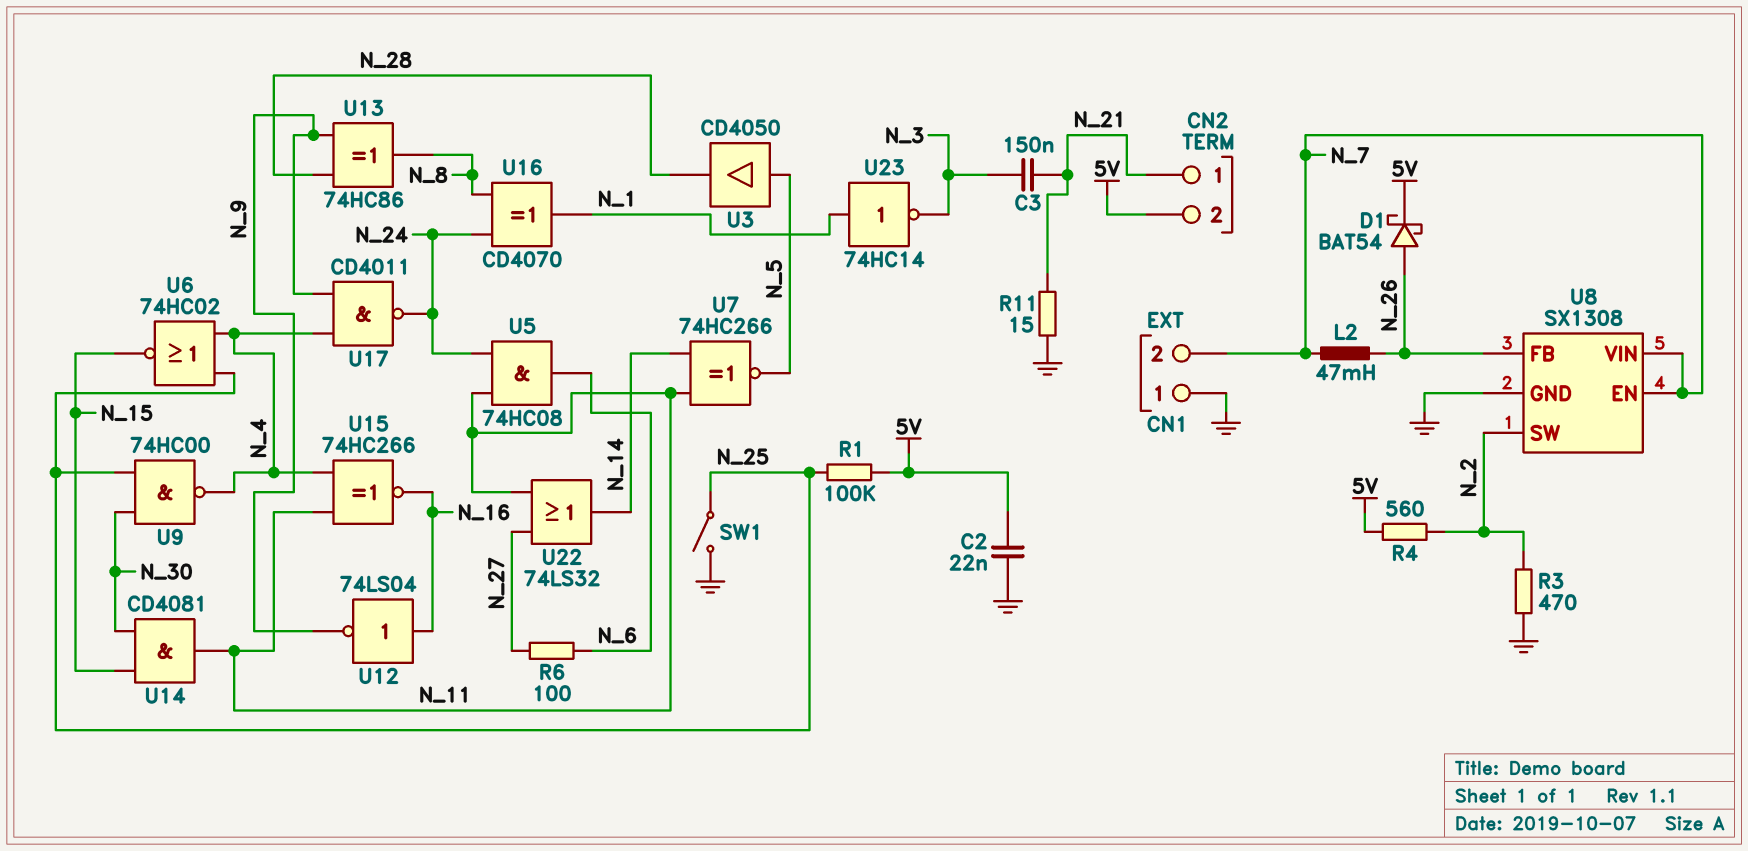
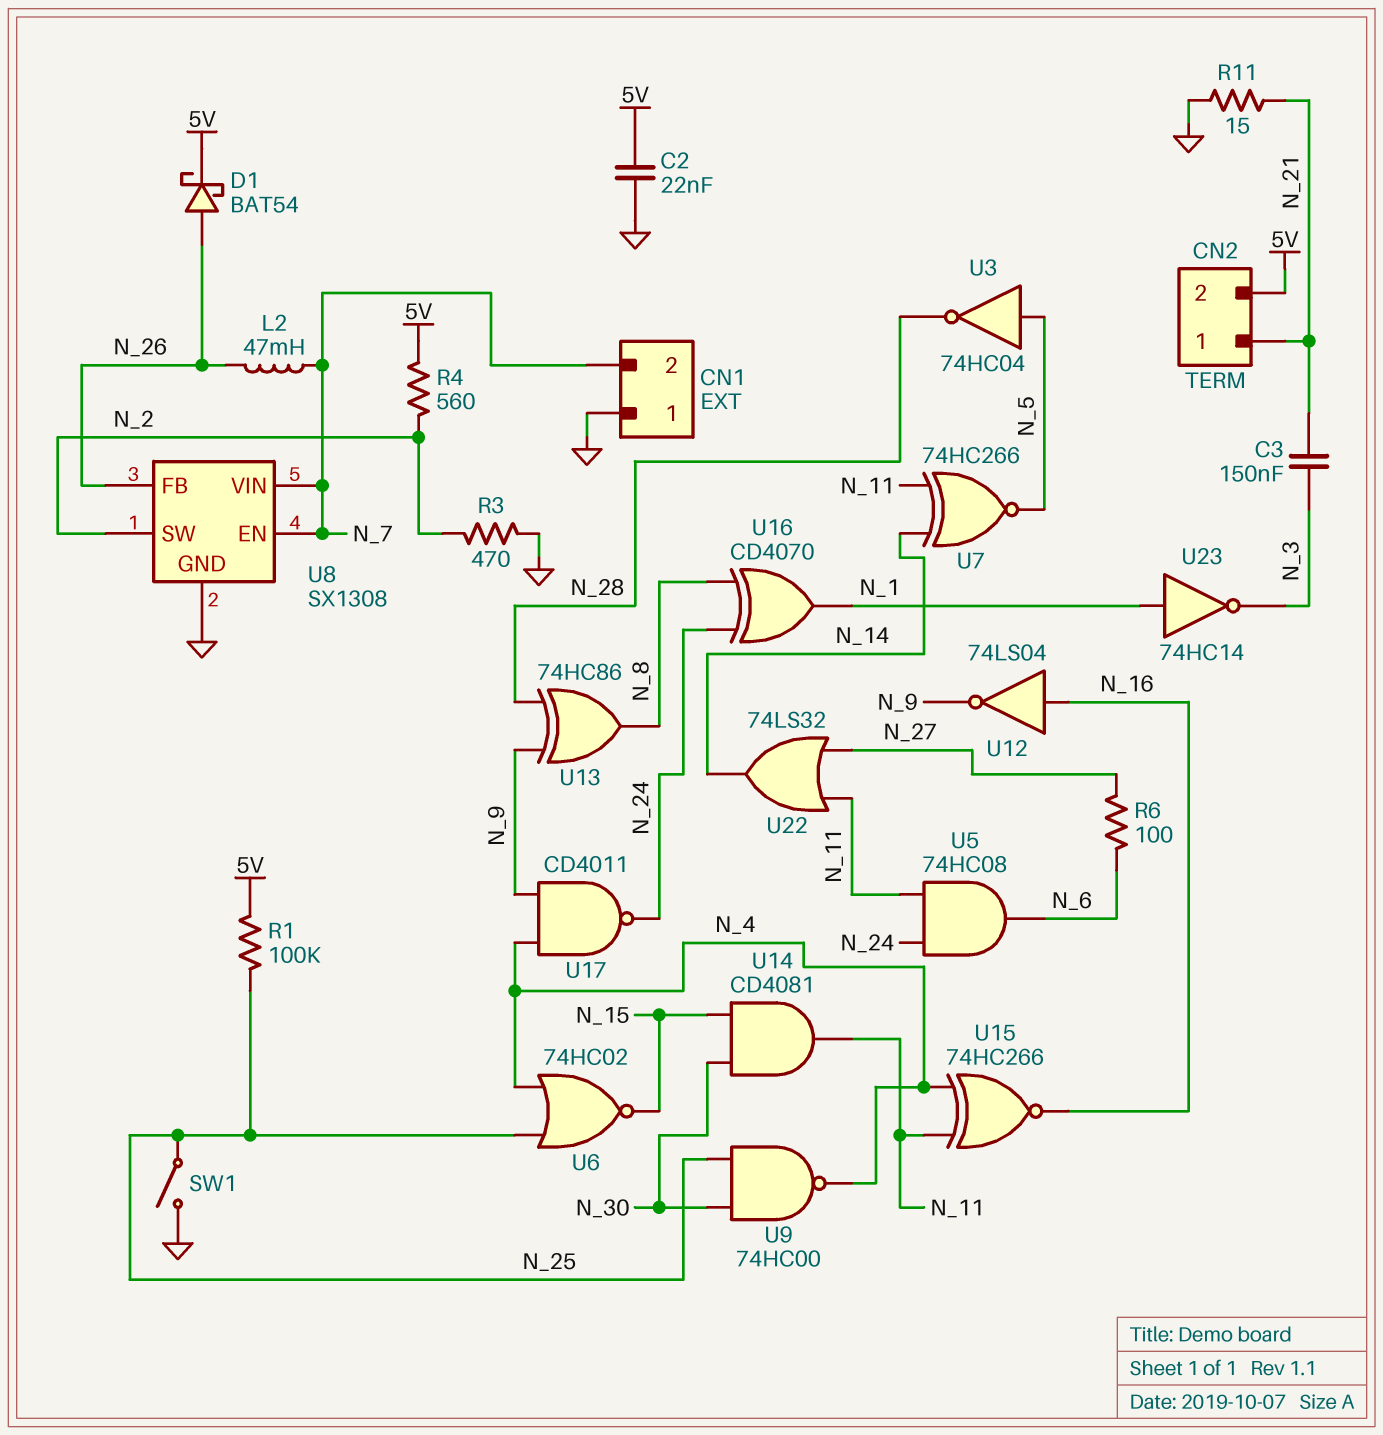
U3: buffer CD4050 (in N_5, out N_28) -> NOT 74HC04 (in N_5, out N_28)

